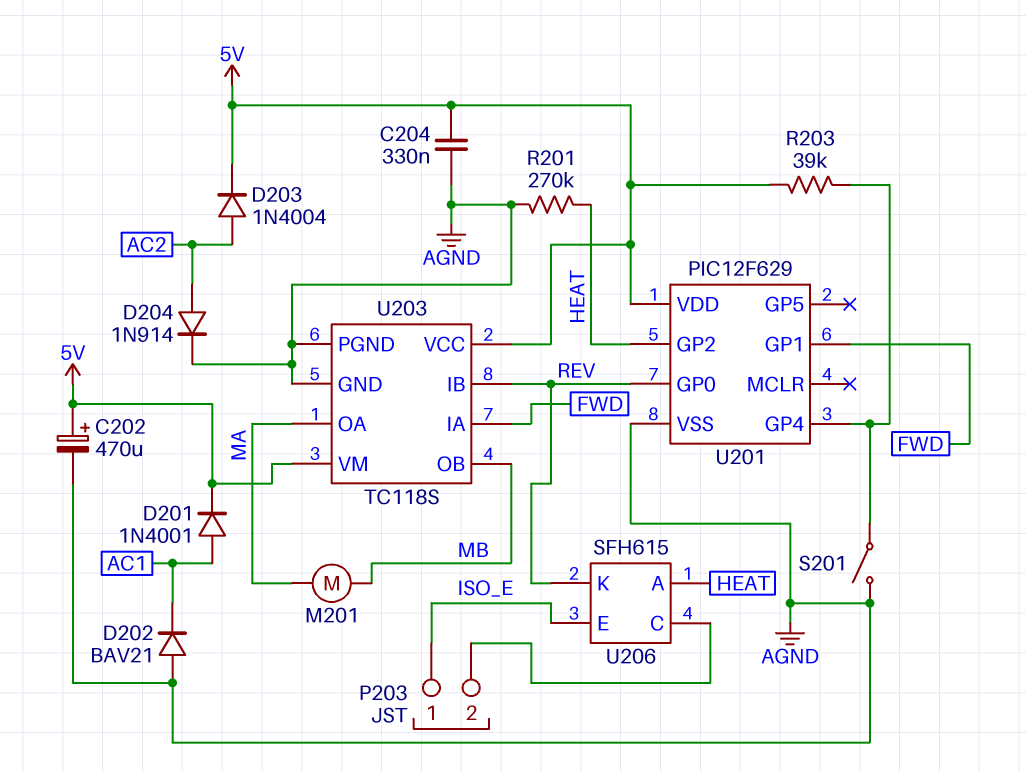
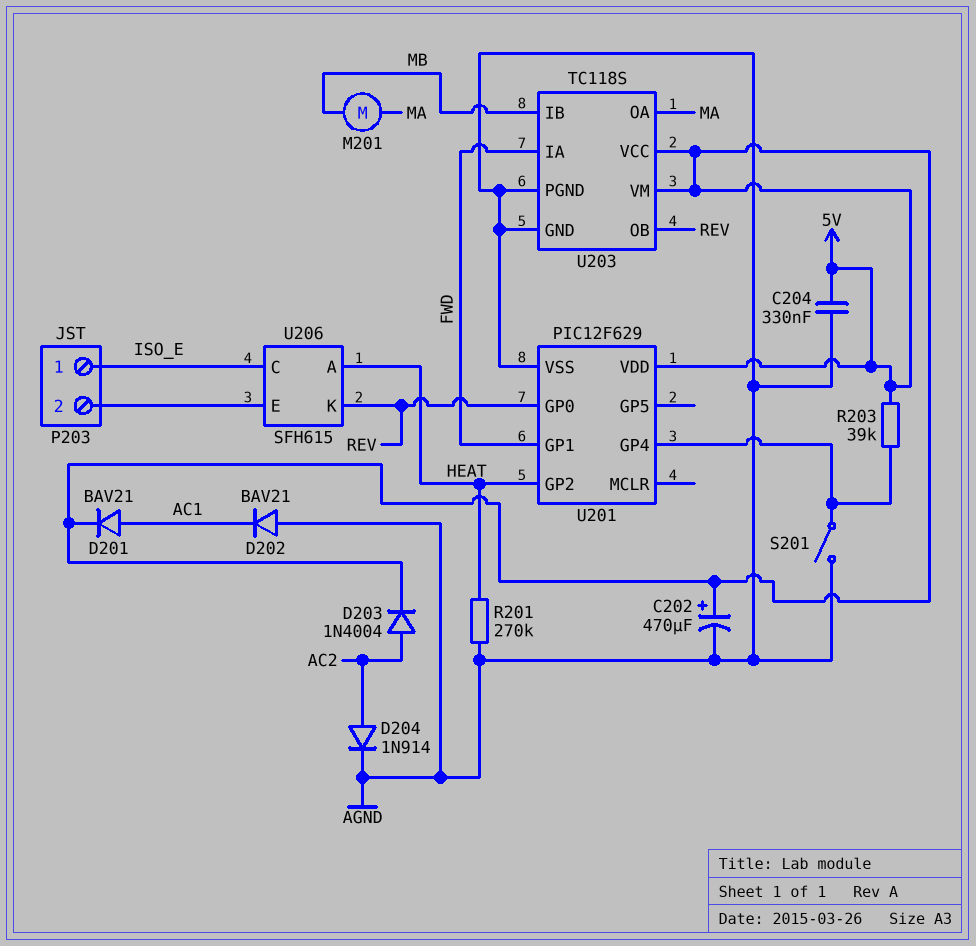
D201: diode 1N4001 (A AC1, K 5V) -> diode BAV21 (A AC1, K 5V)
U203 pin IB: REV -> MB
U203 pin OB: MB -> REV
U206 pin C: P203/2 -> ISO_E
U206 pin E: ISO_E -> P203/2

